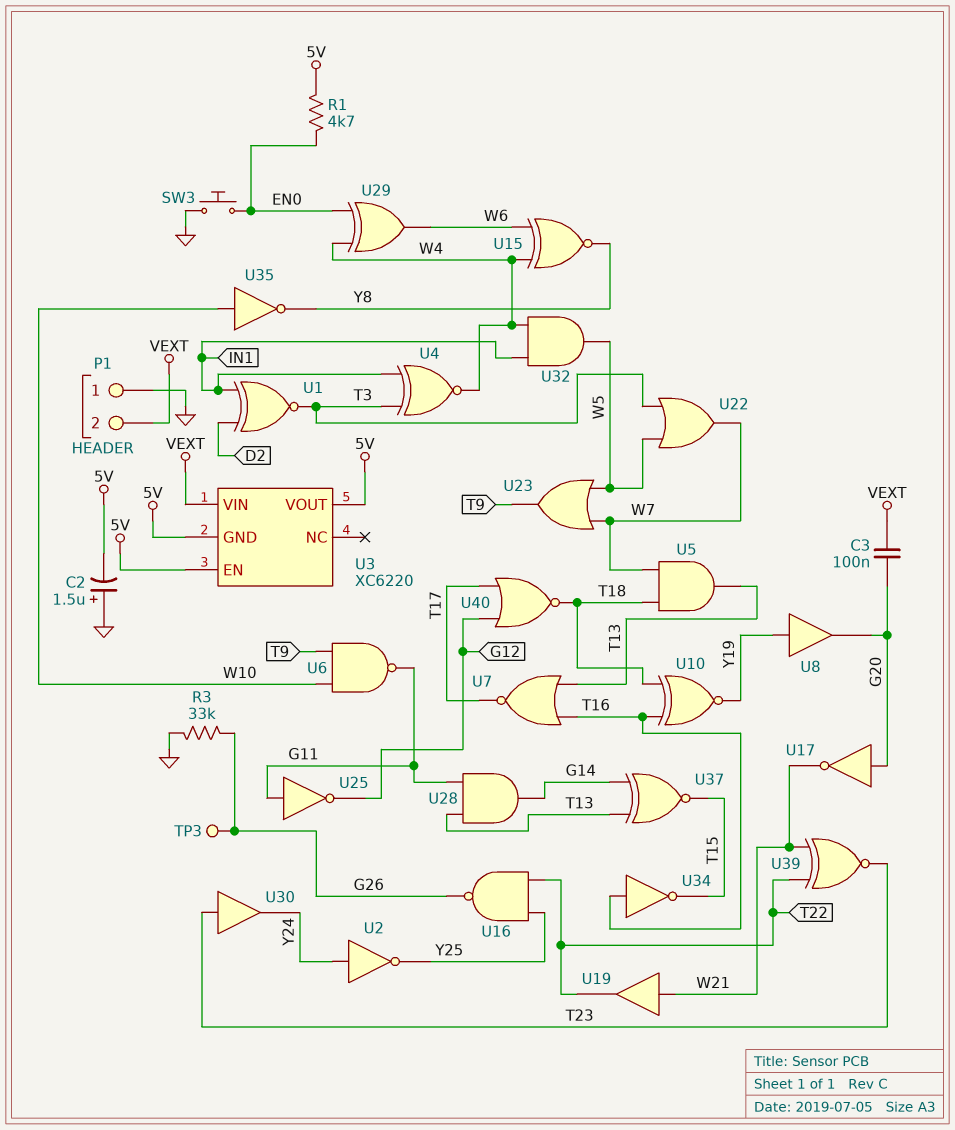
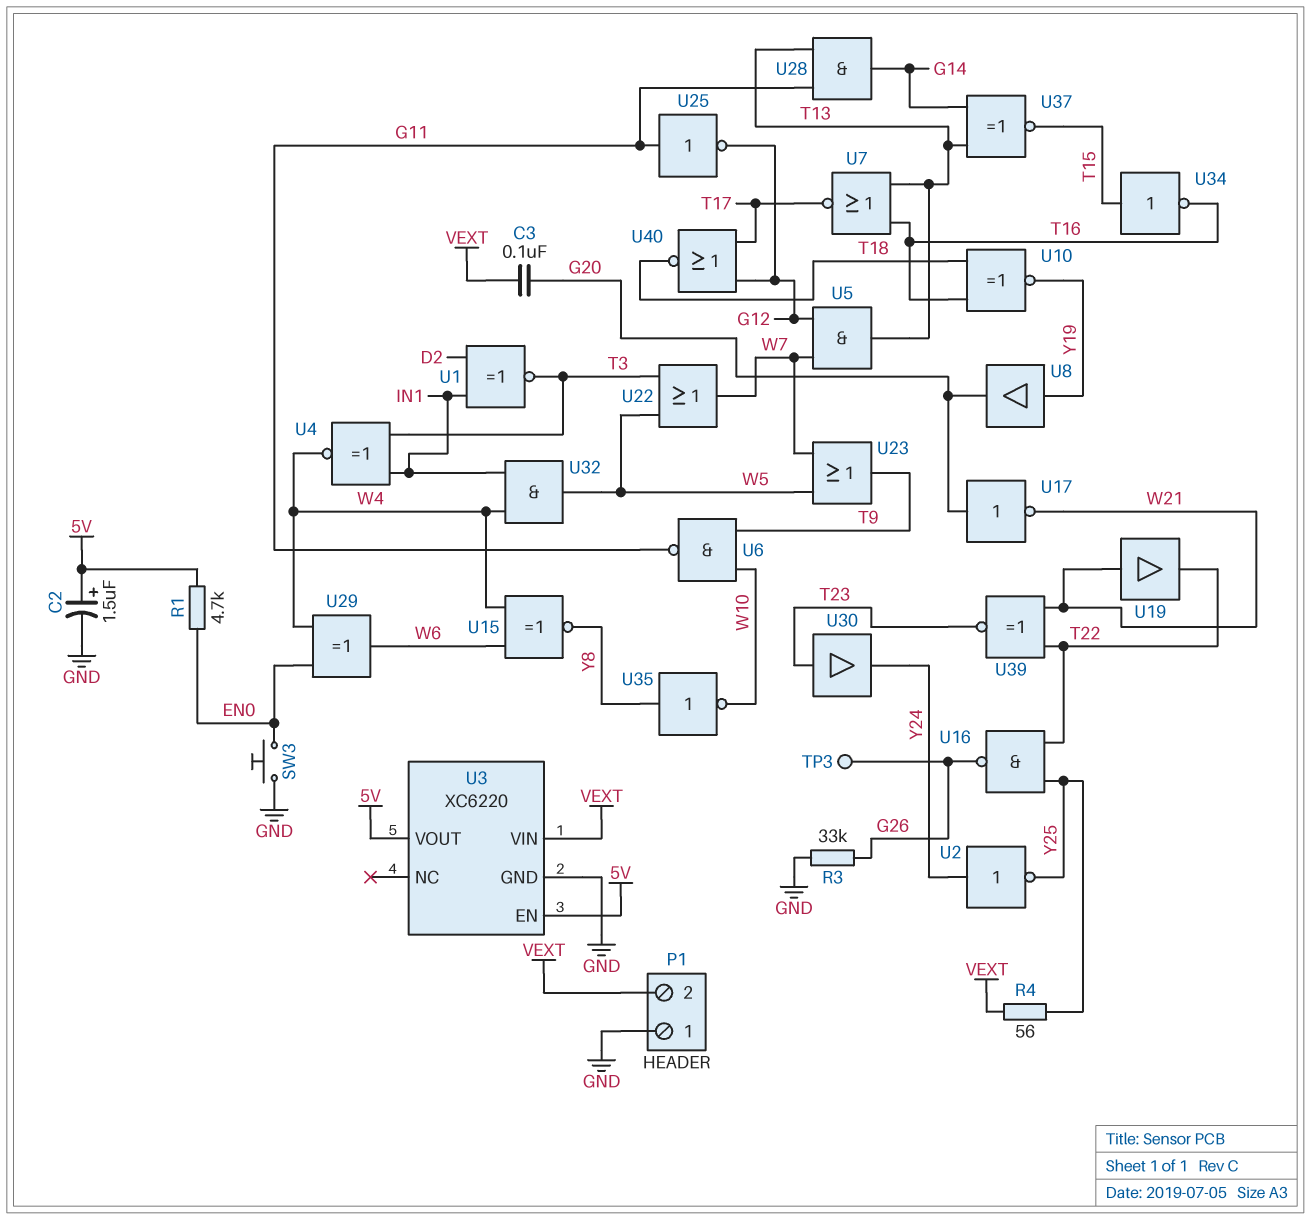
C2: 1.5uF (plus GND, minus 5V) -> 1.5uF (plus 5V, minus GND)
R4: none -> 56 (VEXT, Y25)
U3 pin GND: 5V -> GND
U5: AND (in T18, in W7, out T13) -> AND (in G12, in W7, out T13)
U34: NOT (in T16, out T15) -> NOT (in T15, out T16)
U35: NOT (in W10, out Y8) -> NOT (in Y8, out W10)

